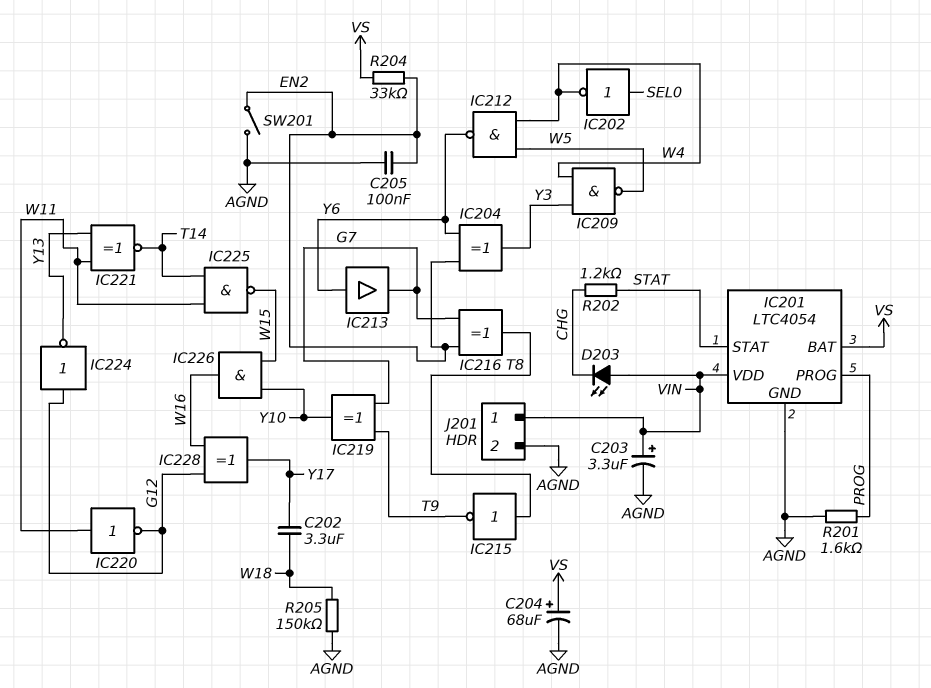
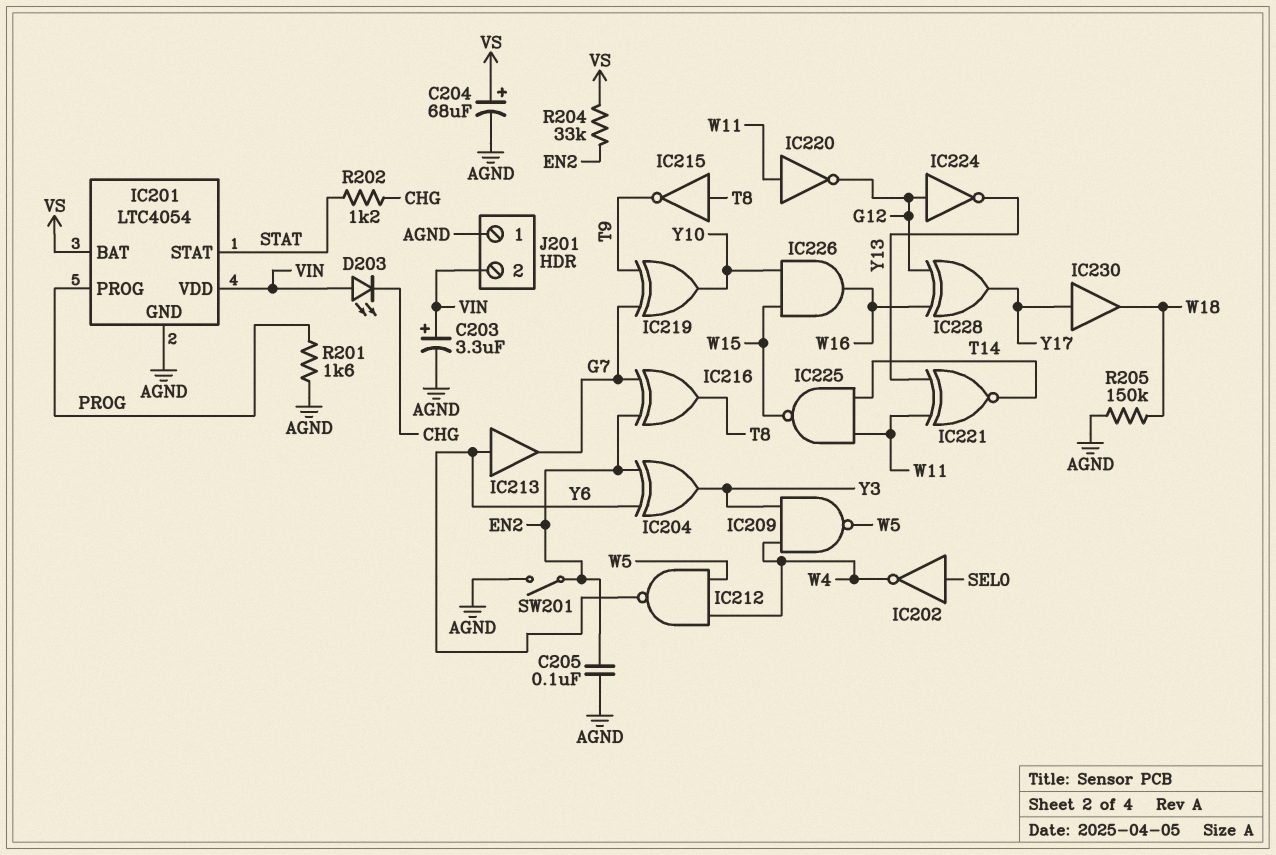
C202: 3.3uF (W18, Y17) -> none
IC230: none -> buffer (in Y17, out W18)
J201 pin 1: VIN -> AGND
J201 pin 2: AGND -> VIN

